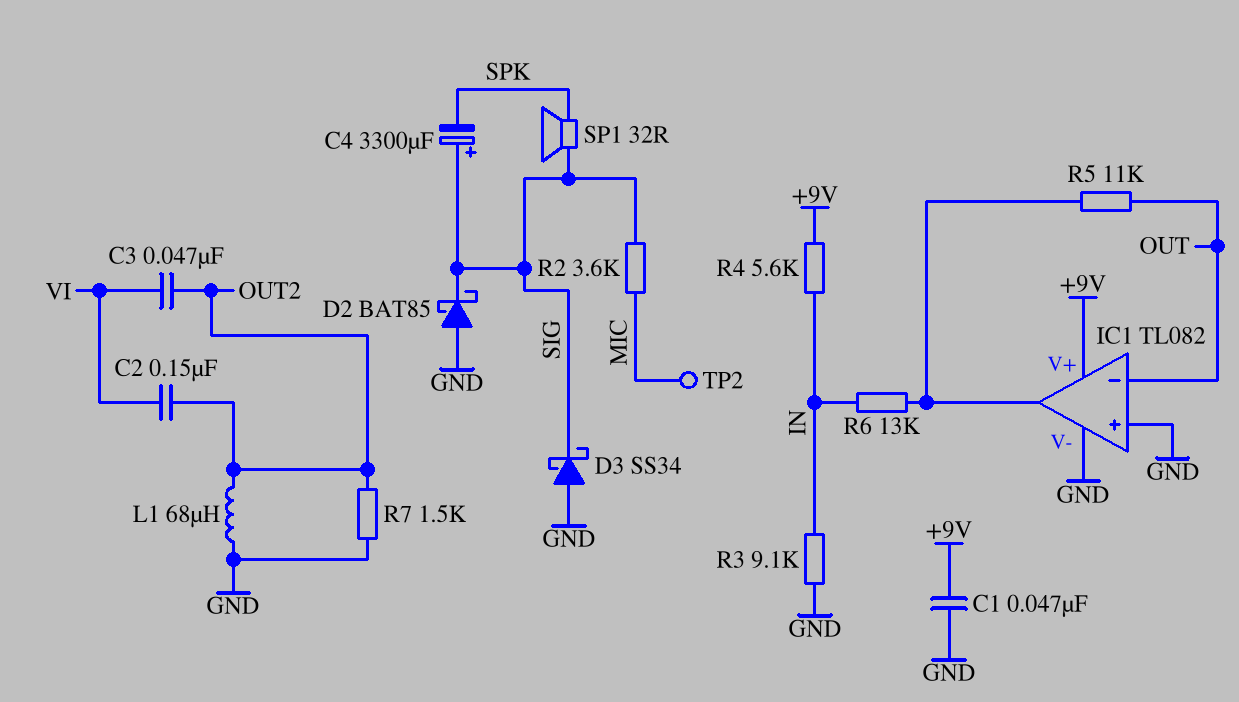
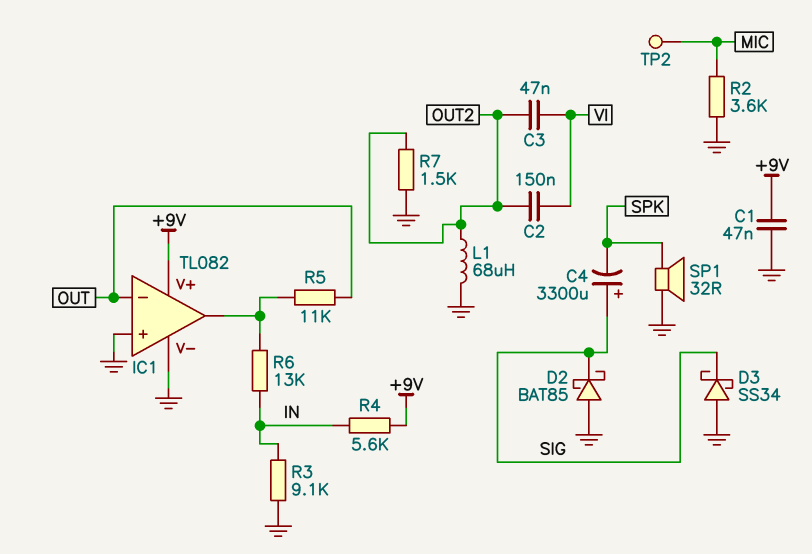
R2: 3.6k (MIC, SIG) -> 3.6k (GND, MIC)
SP1: speaker 32R (SIG, SPK) -> speaker 32R (GND, SPK)

